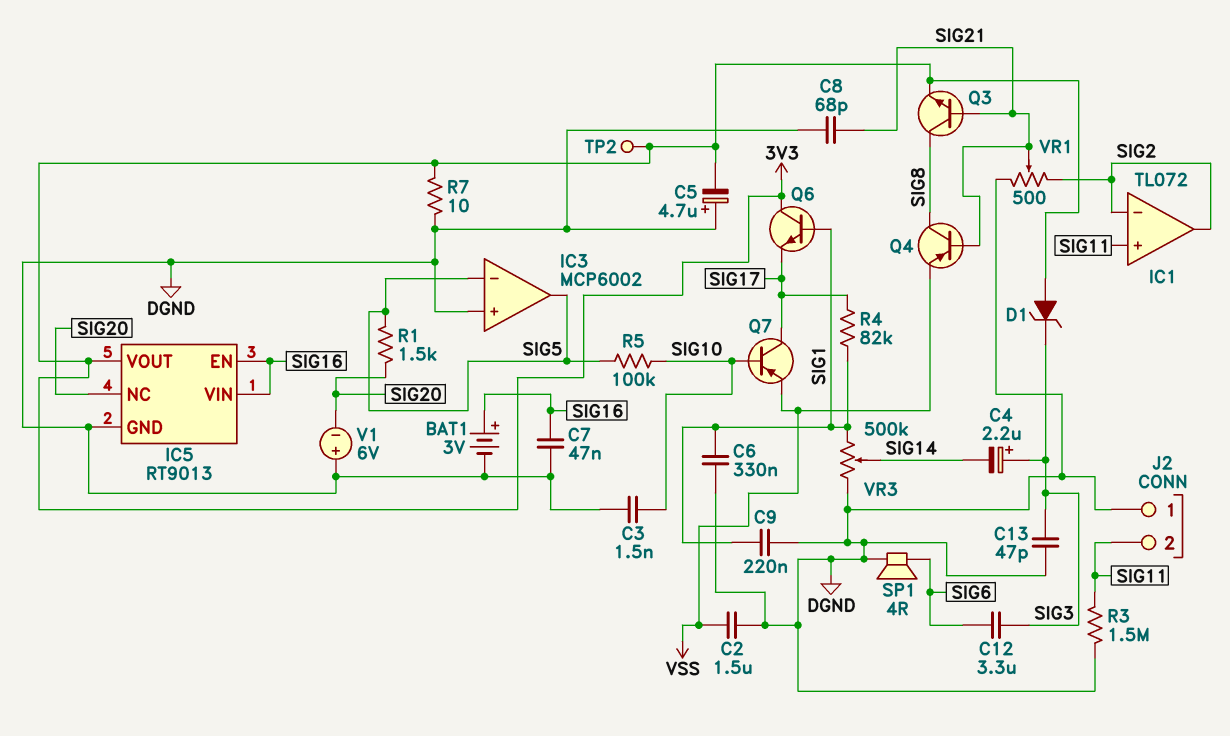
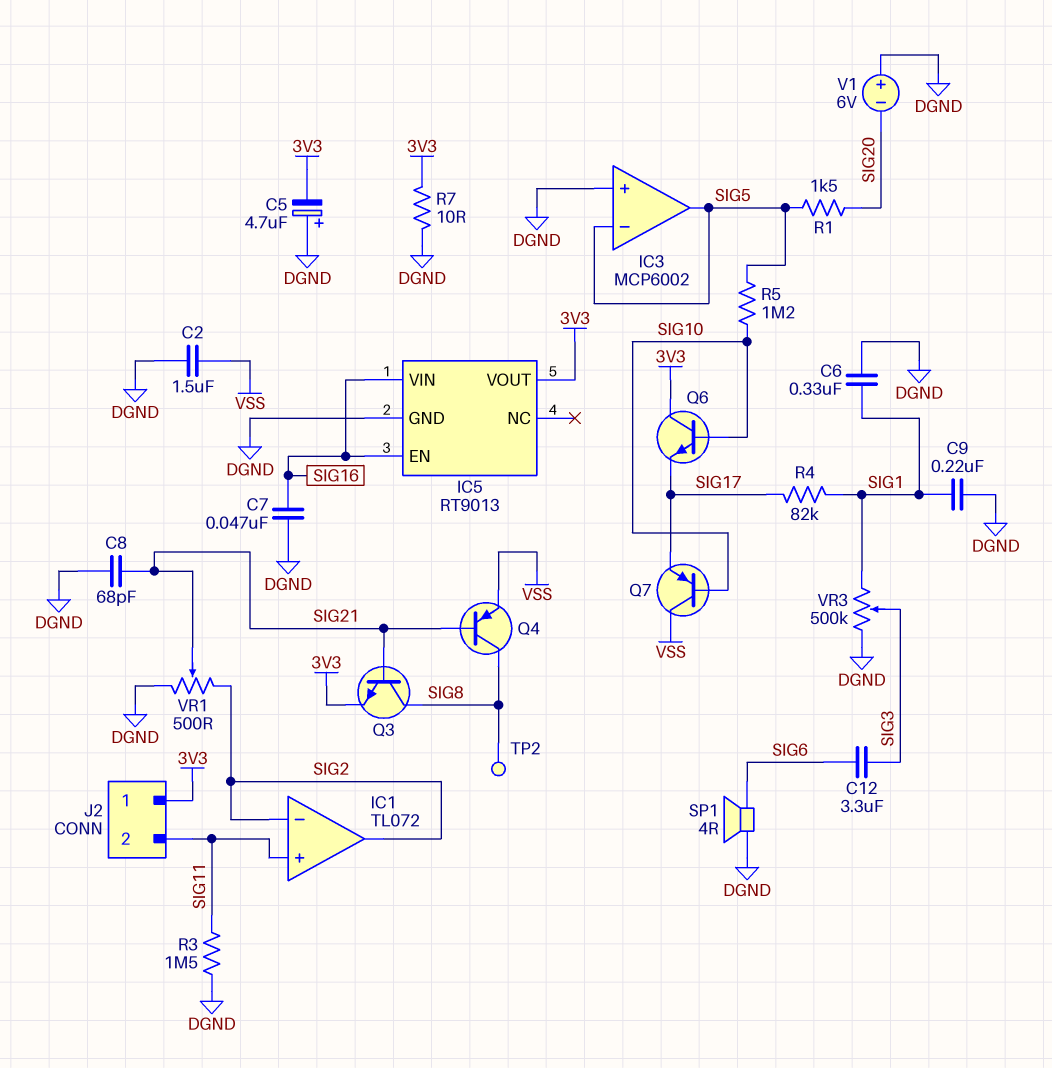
BAT1: 3V (plus SIG16, minus DGND) -> none
C3: 1.5nF (DGND, SIG10) -> none
C4: 2.2uF (plus SIG3, minus SIG14) -> none
C13: 47pF (DGND, SIG3) -> none
D1: zener (A 3V3, K SIG3) -> none
IC5 pin NC: SIG20 -> none
J2 pin 1: DGND -> 3V3
Q6: NPN (B SIG1, C 3V3, E SIG17) -> NPN (B SIG10, C 3V3, E SIG17)
Q7: PNP (B SIG10, C SIG17, E VSS) -> PNP (B SIG10, C VSS, E SIG17)
R5: 100k (SIG5, SIG10) -> 1.2M (SIG5, SIG10)
TP2: test point (3V3) -> test point (SIG8)
VR3: 500k (DGND, SIG1, wiper SIG14) -> 500k (DGND, SIG1, wiper SIG3)

